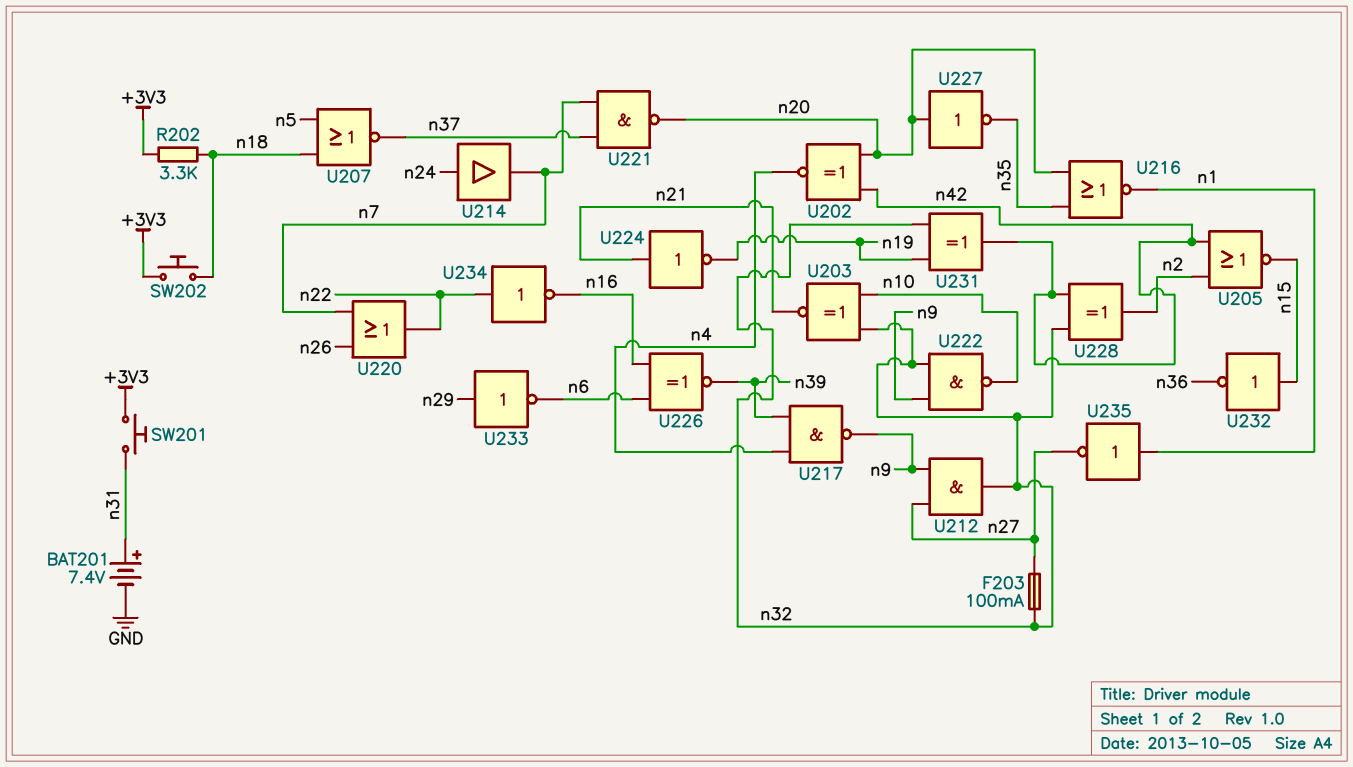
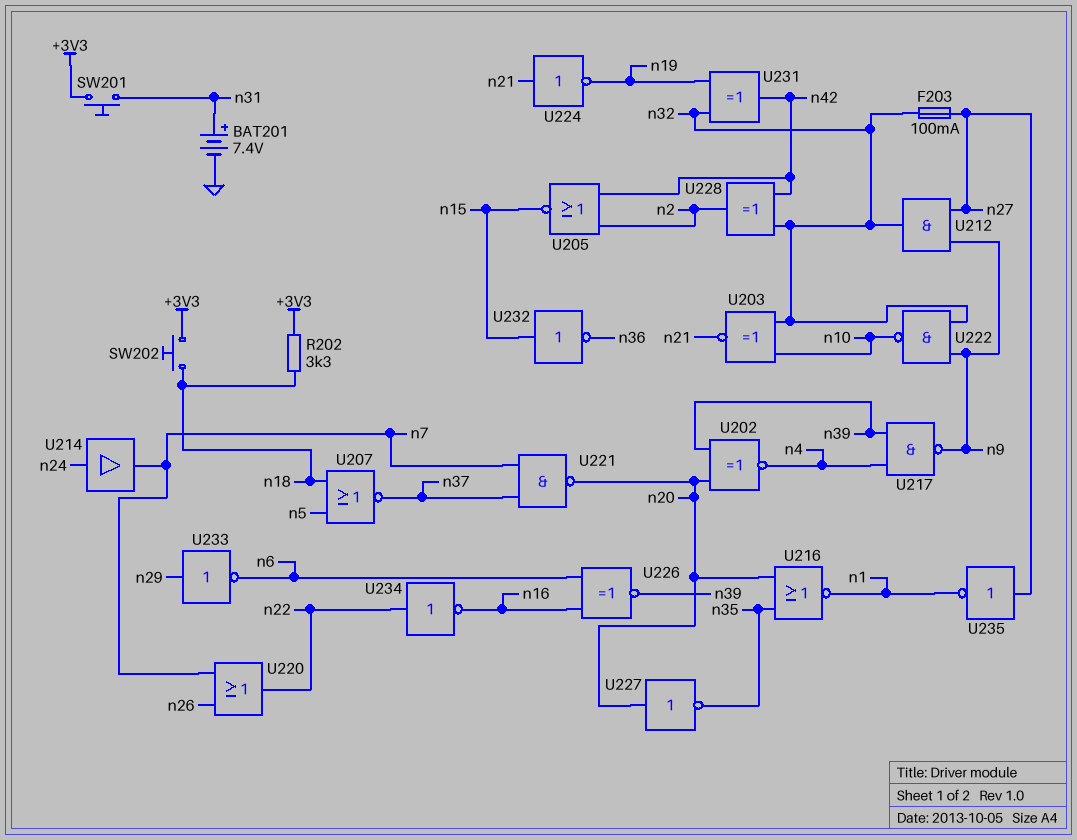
U202: XNOR (in n20, in n42, out n4) -> XNOR (in n20, in n39, out n4)
U235: NOT (in n1, out n27) -> NOT (in n27, out n1)

